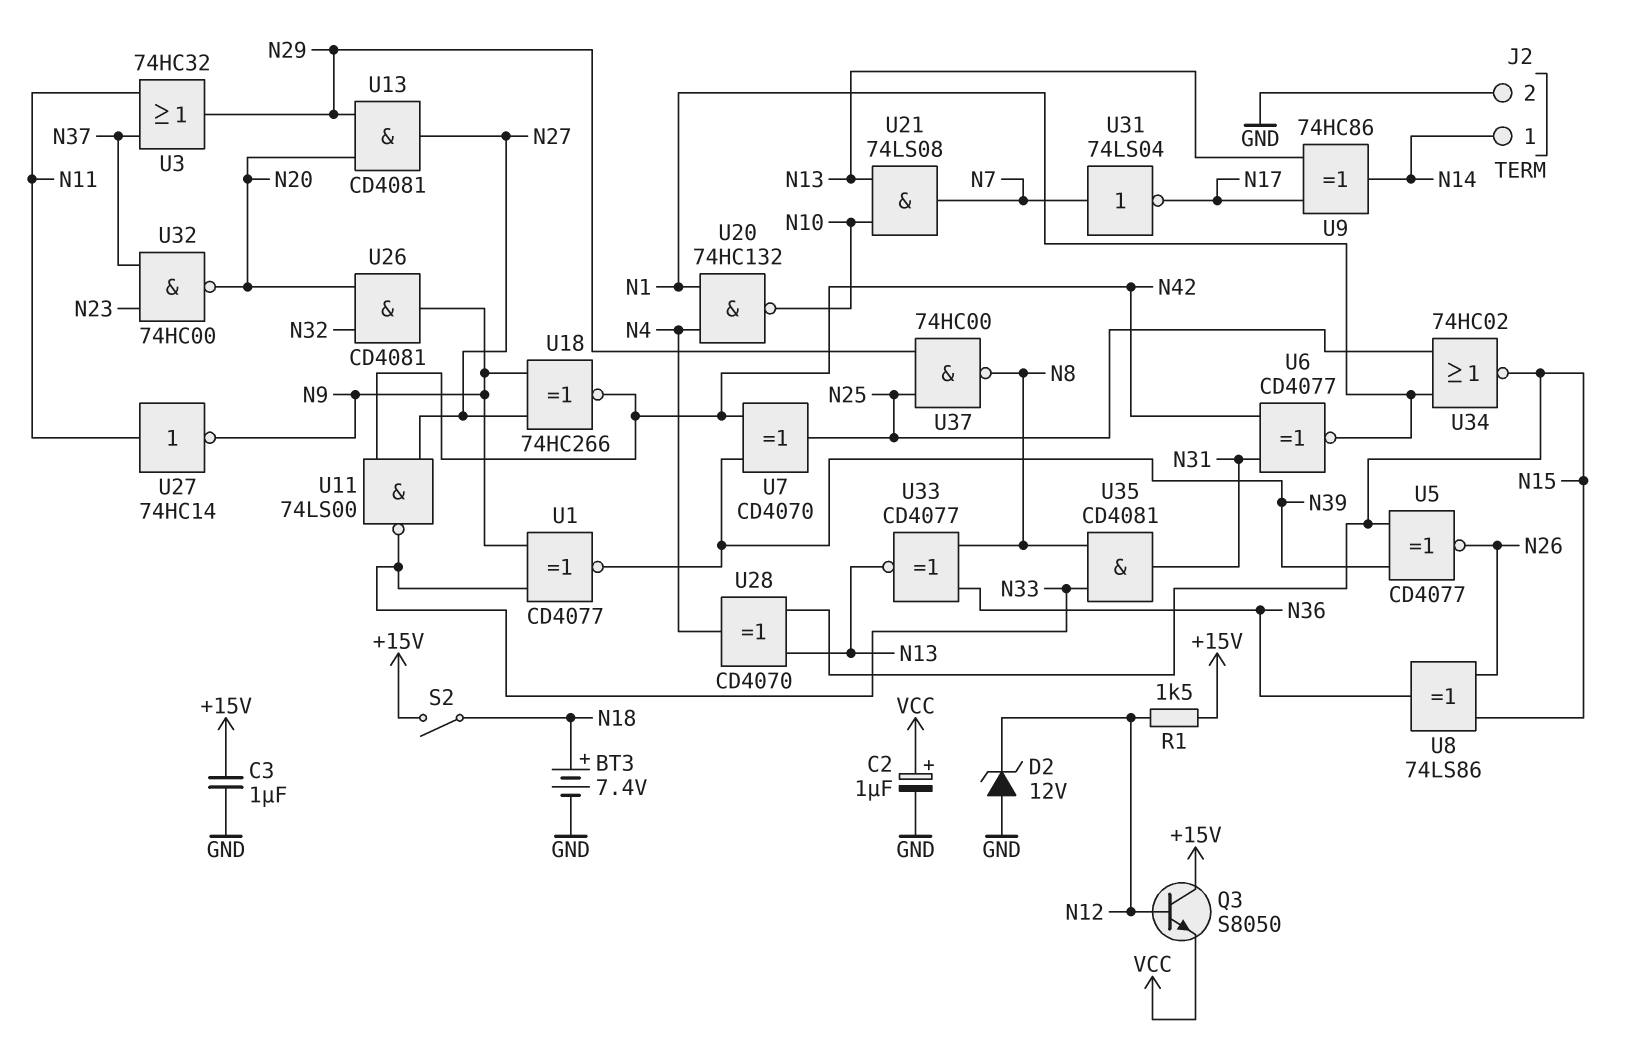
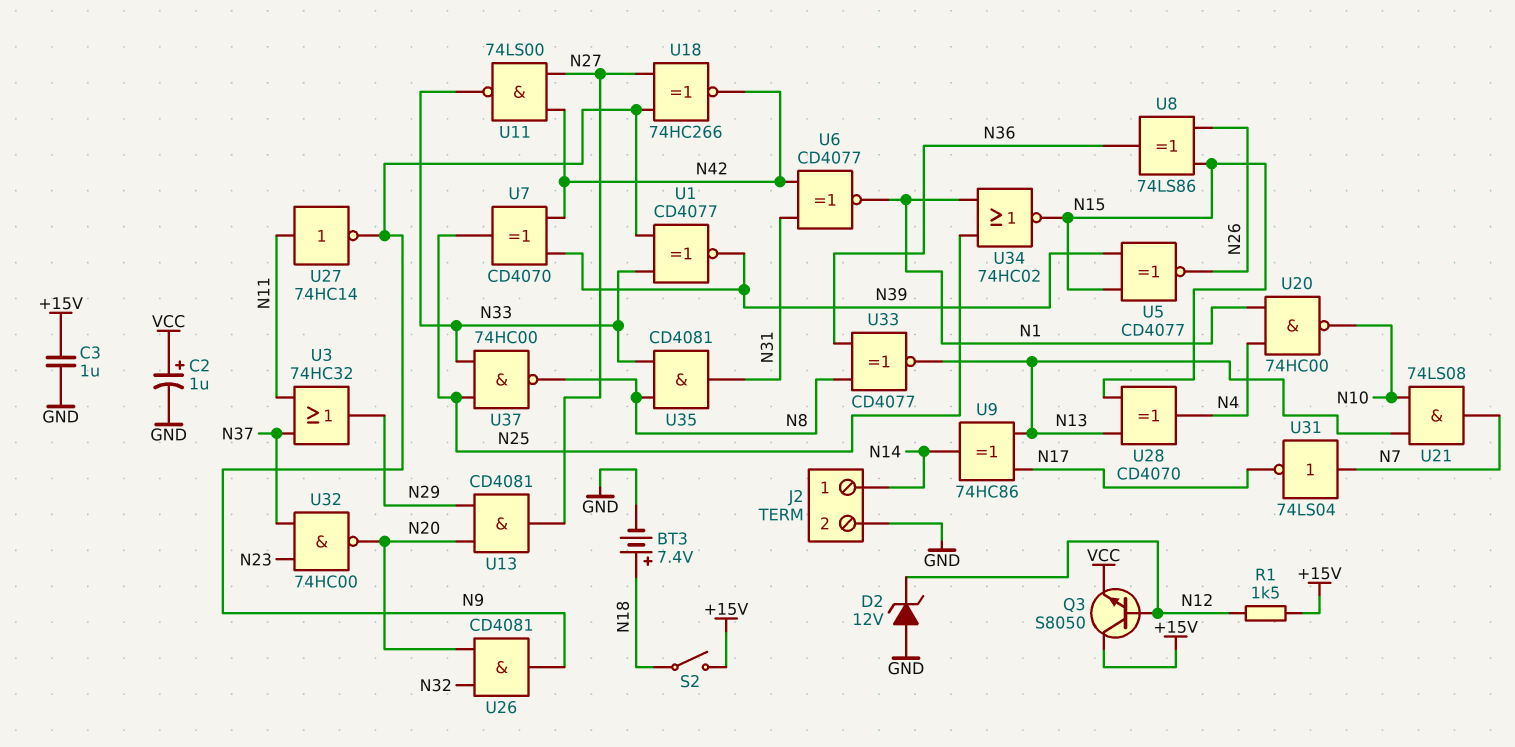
U20: NAND 74HC132 (in N1, in N4, out N10) -> NAND 74HC00 (in N1, in N4, out N10)
U37: NAND 74HC00 (in N25, in N29, out N8) -> NAND 74HC00 (in N25, in N33, out N8)

